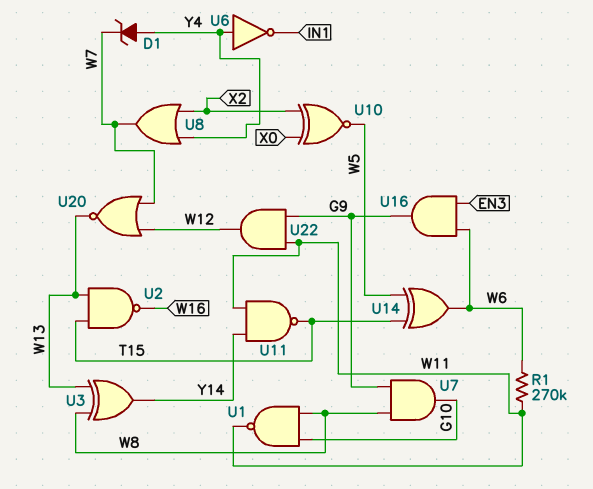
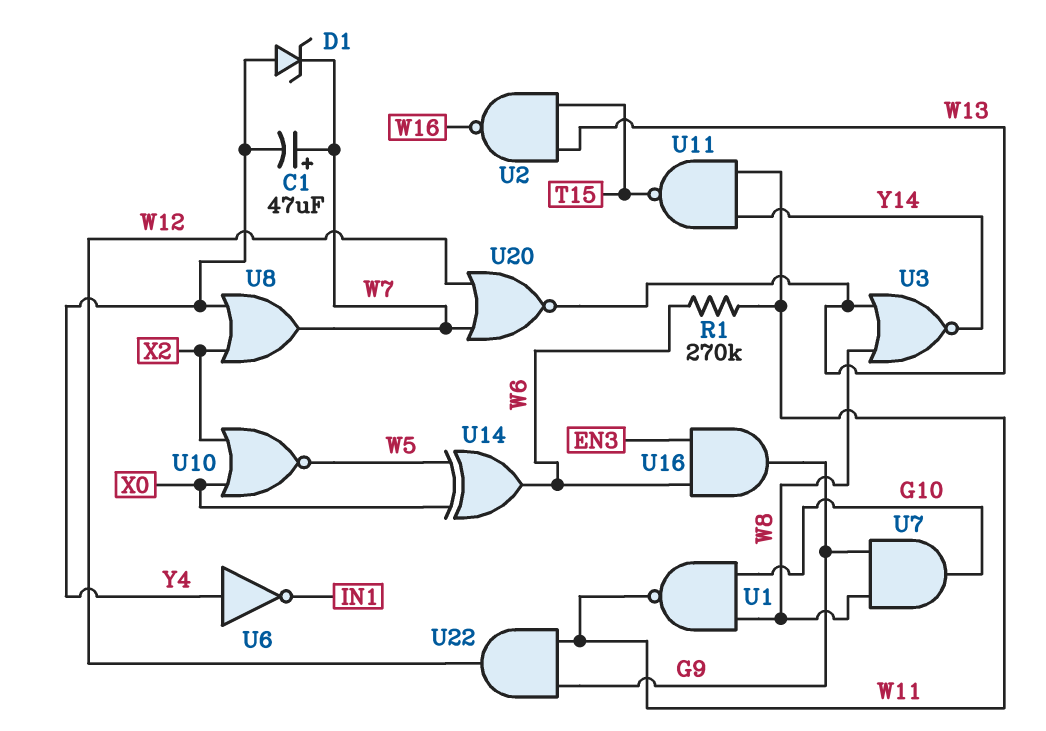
C1: none -> 47uF (plus W7, minus Y4)
U3: XOR (in W8, in W13, out Y14) -> NOR (in W8, in W13, out Y14)
U10: XNOR (in X0, in X2, out W5) -> NOR (in X0, in X2, out W5)
U14: XOR (in T15, in W5, out W6) -> XOR (in W5, in X0, out W6)

